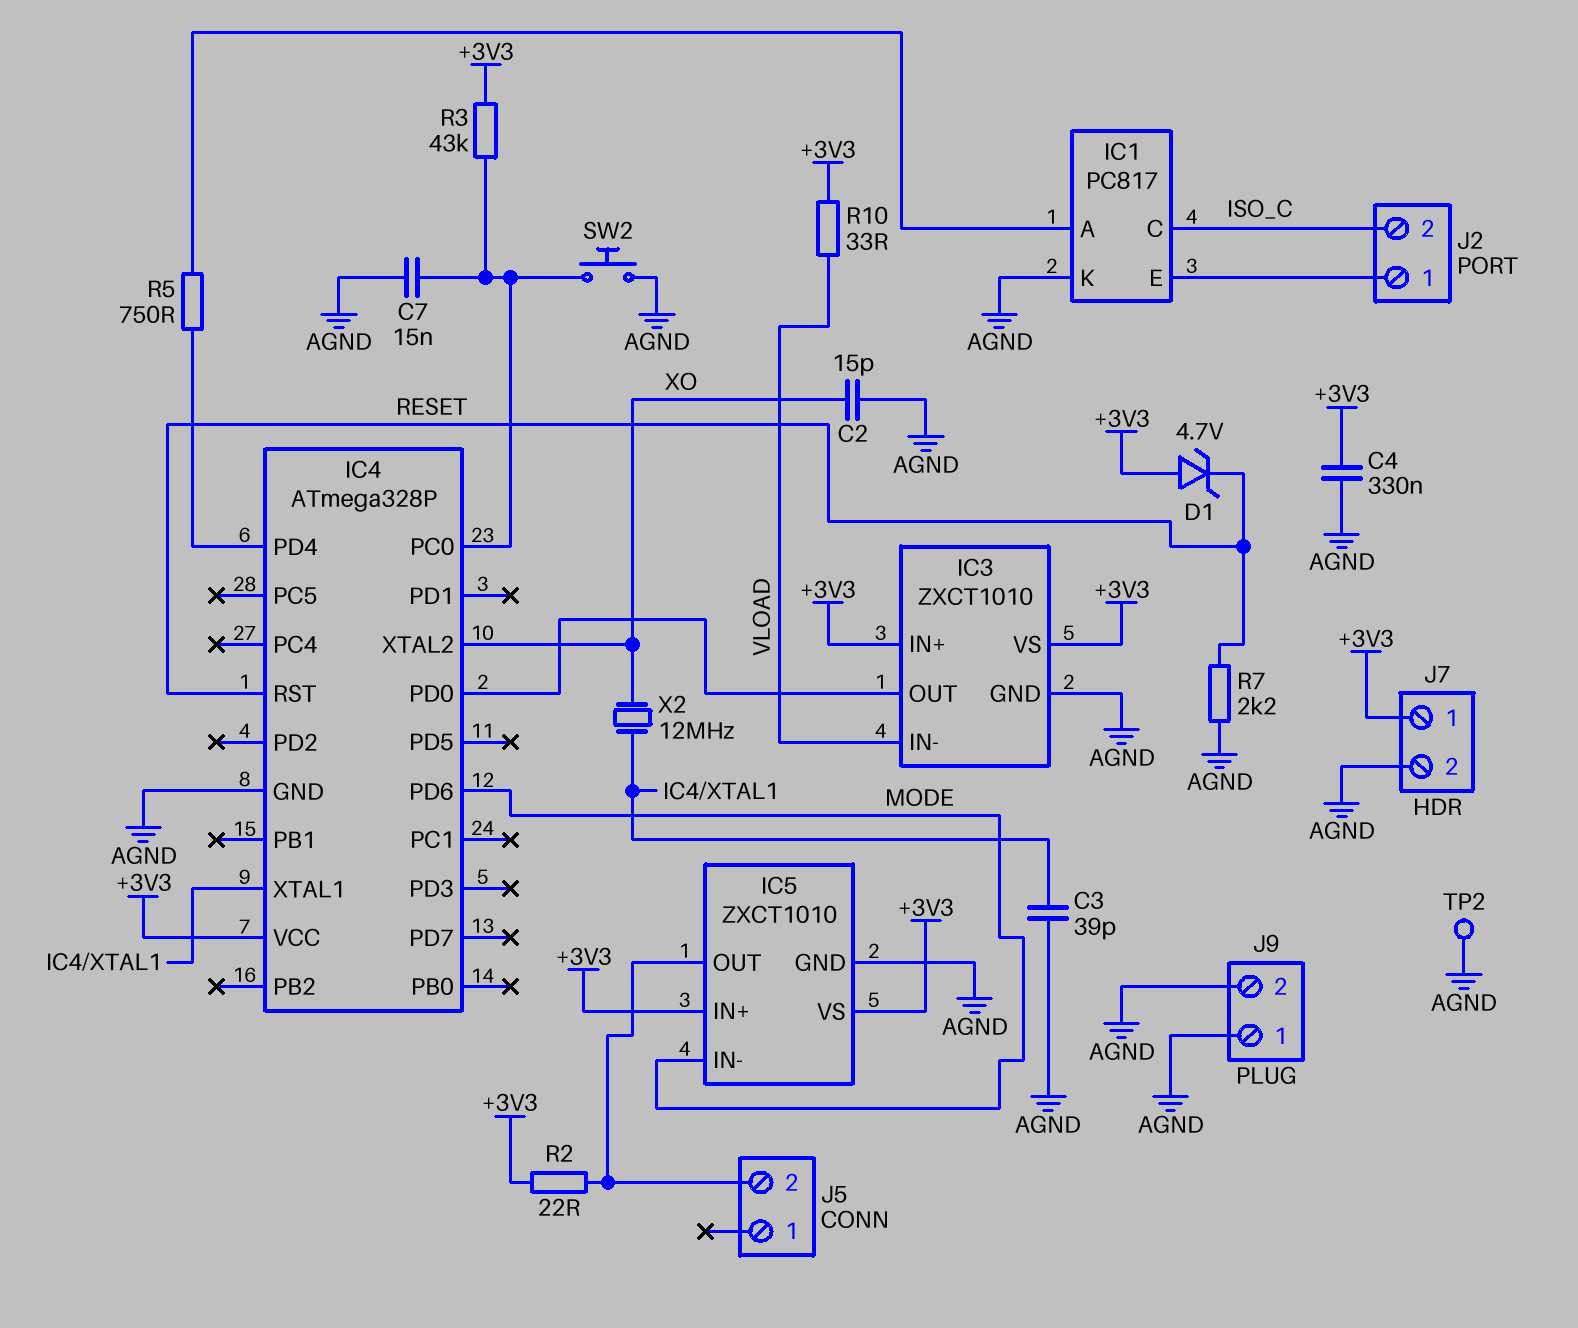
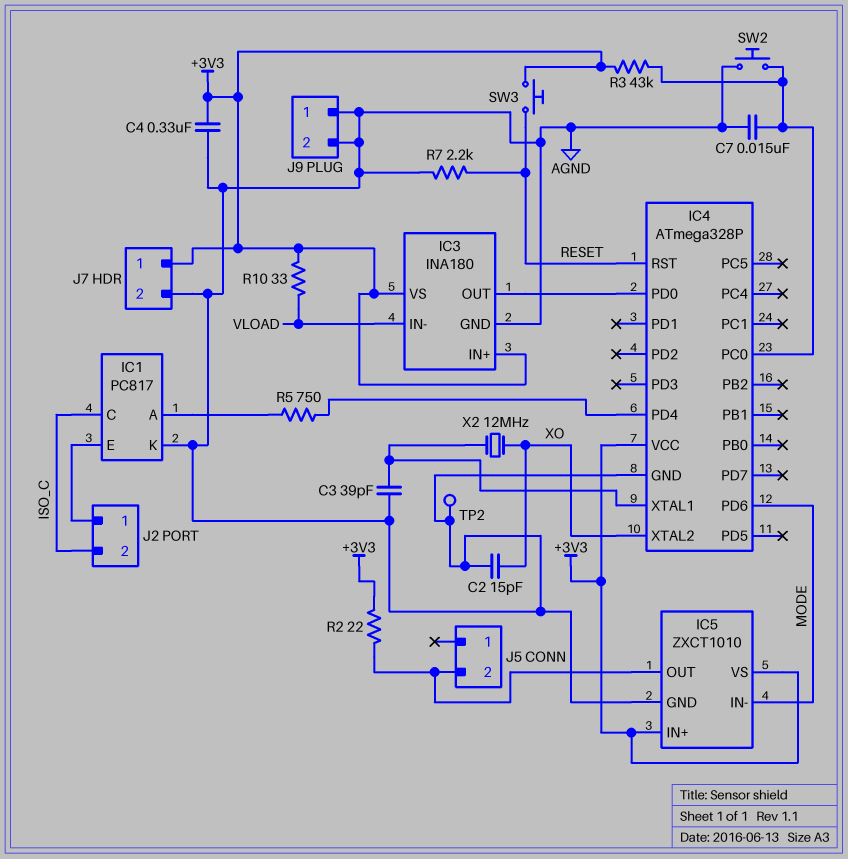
D1: zener 4.7V (A +3V3, K RESET) -> none
IC3: ZXCT1010 -> INA180
SW3: none -> button (+3V3, RESET)

